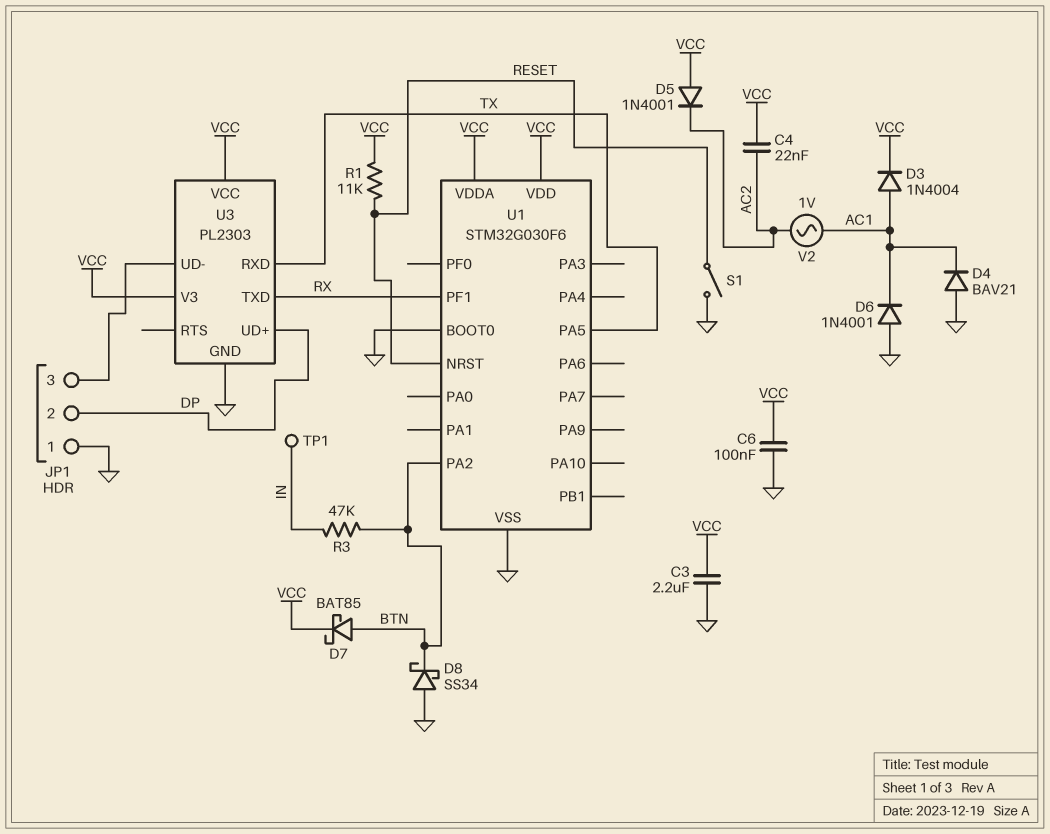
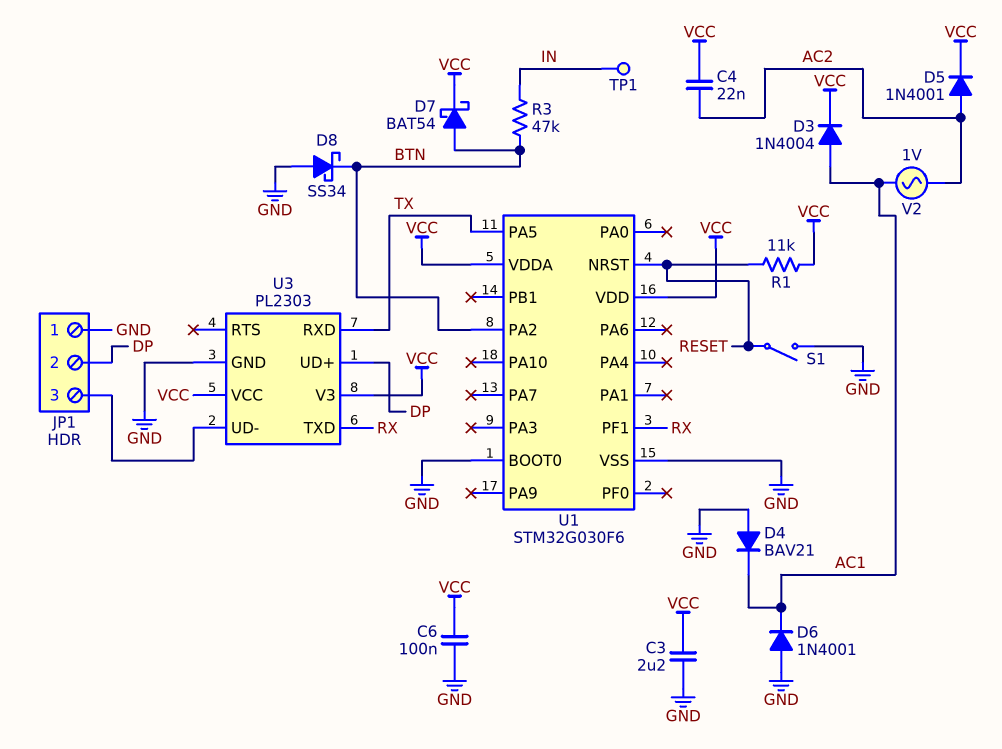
D5: diode 1N4001 (A VCC, K AC2) -> diode 1N4001 (A AC2, K VCC)
D7: schottky BAT85 (A BTN, K VCC) -> schottky BAT54 (A BTN, K VCC)

